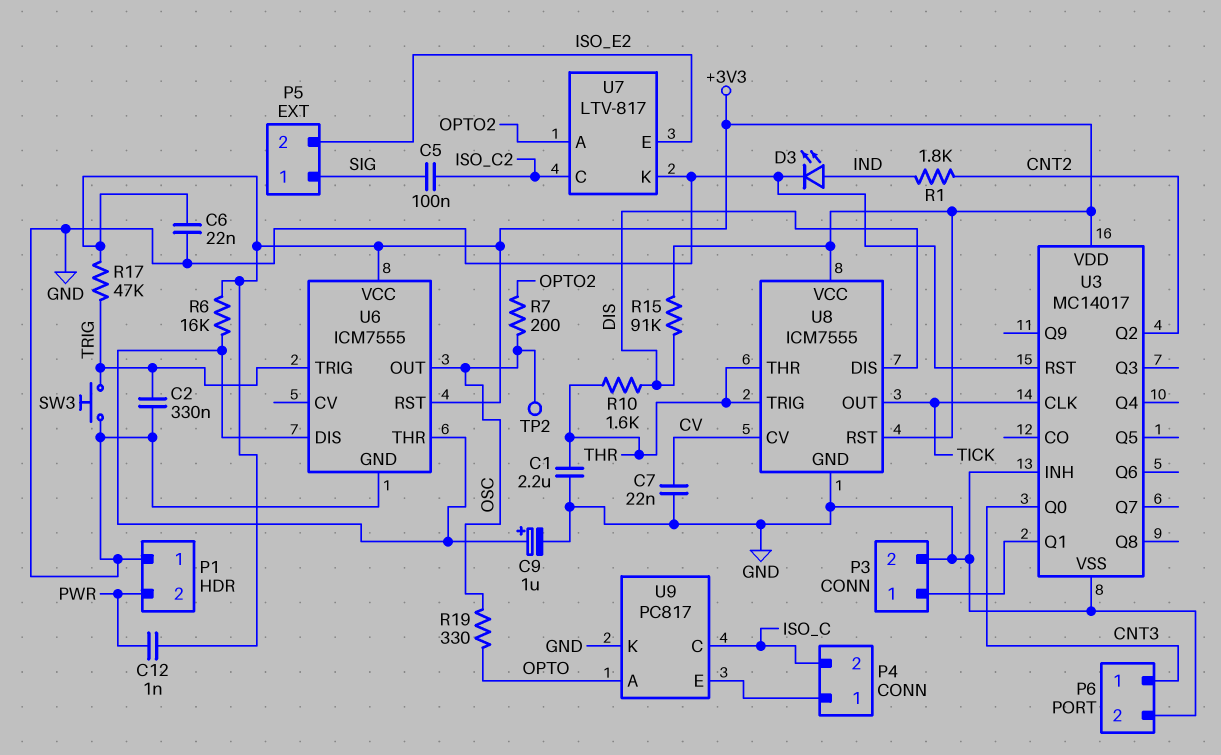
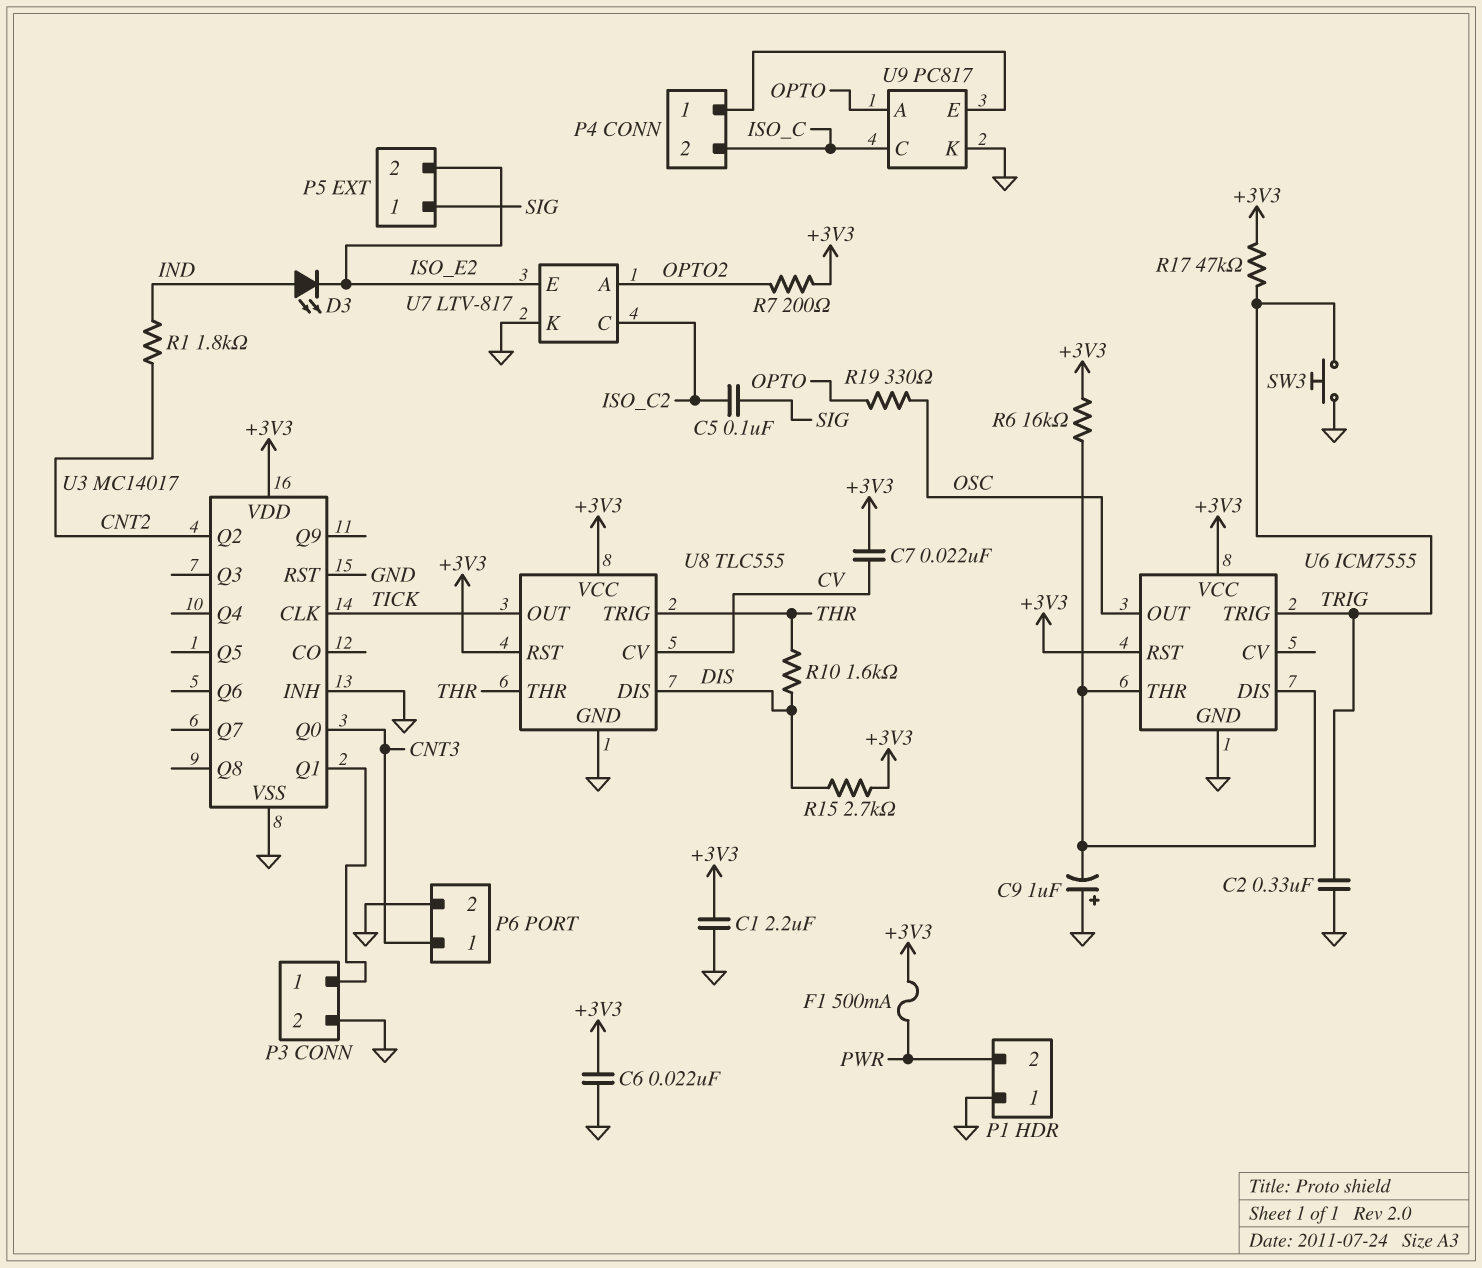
C1: 2.2uF (GND, THR) -> 2.2uF (+3V3, GND)
C7: 22nF (CV, GND) -> 22nF (+3V3, CV)
C9: 1uF (plus U6/DIS, minus GND) -> 1uF (plus GND, minus U6/DIS)
C12: 1nF (+3V3, PWR) -> none
D3: LED (A IND, K GND) -> LED (A IND, K ISO_E2)
F1: none -> 500mA (+3V3, PWR)
R7: 200 (OPTO2, OSC) -> 200 (+3V3, OPTO2)
R15: 91k (+3V3, DIS) -> 2.7k (+3V3, DIS)
TP2: test point (OSC) -> none
U8: ICM7555 -> TLC555

